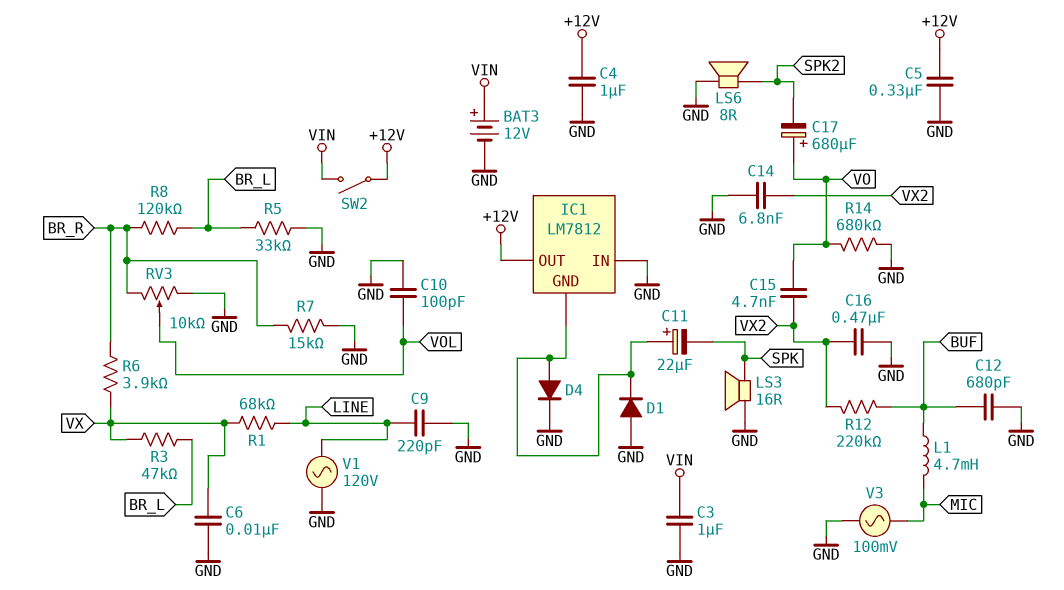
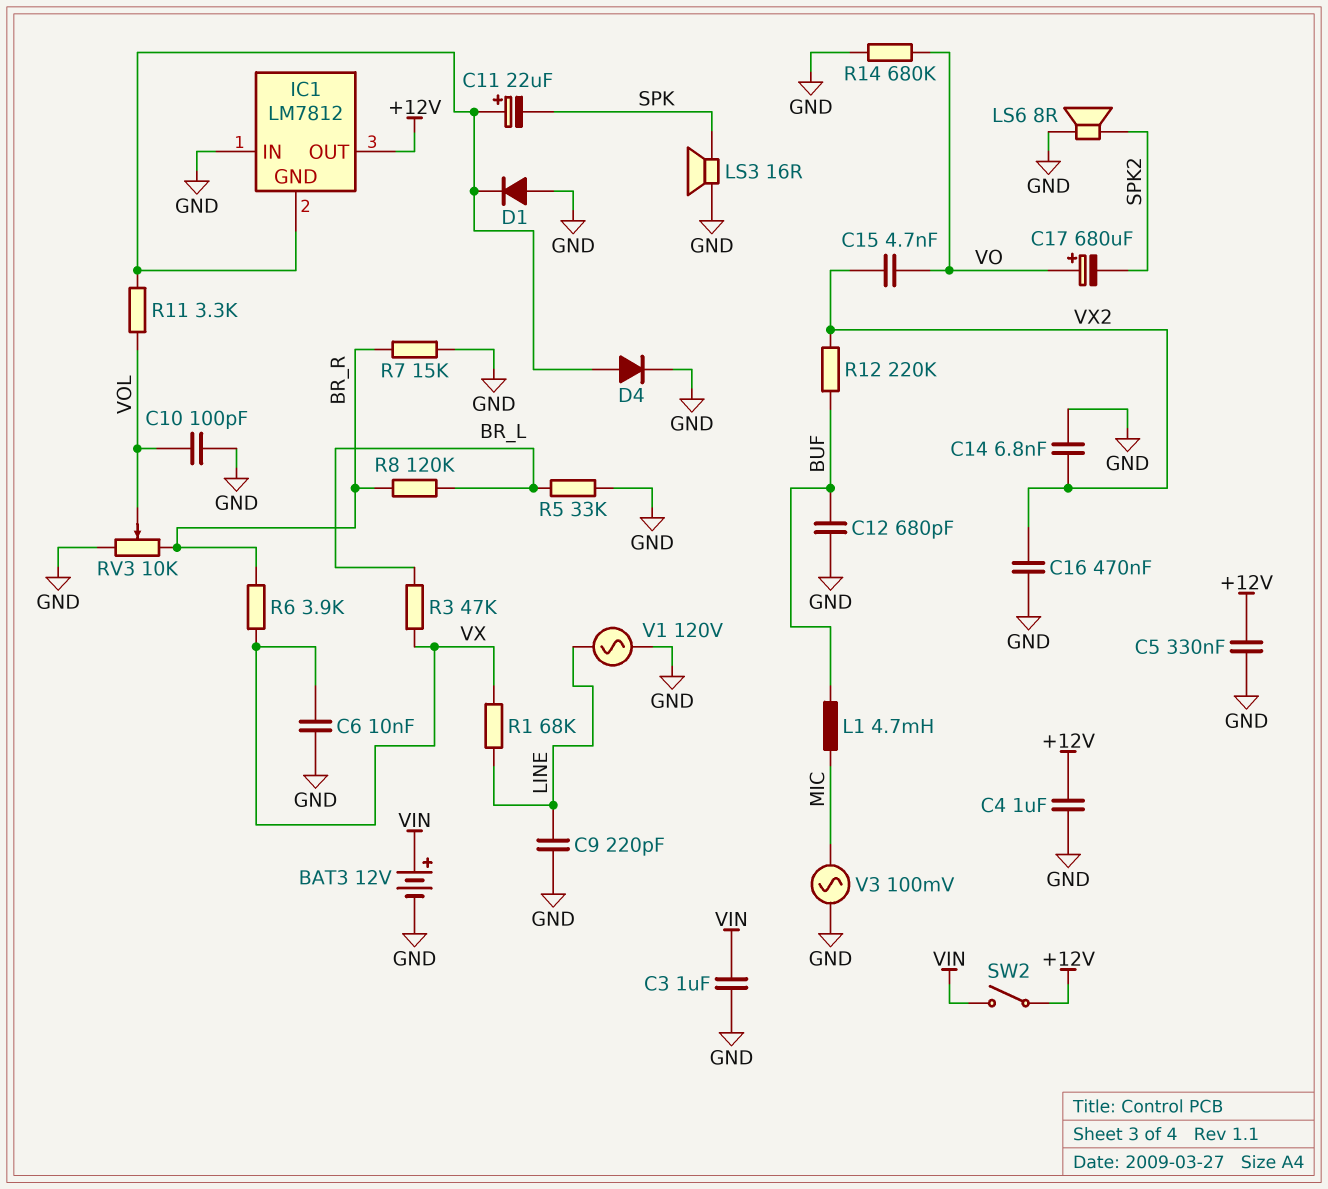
R11: none -> 3.3k (IC1/GND, VOL)

